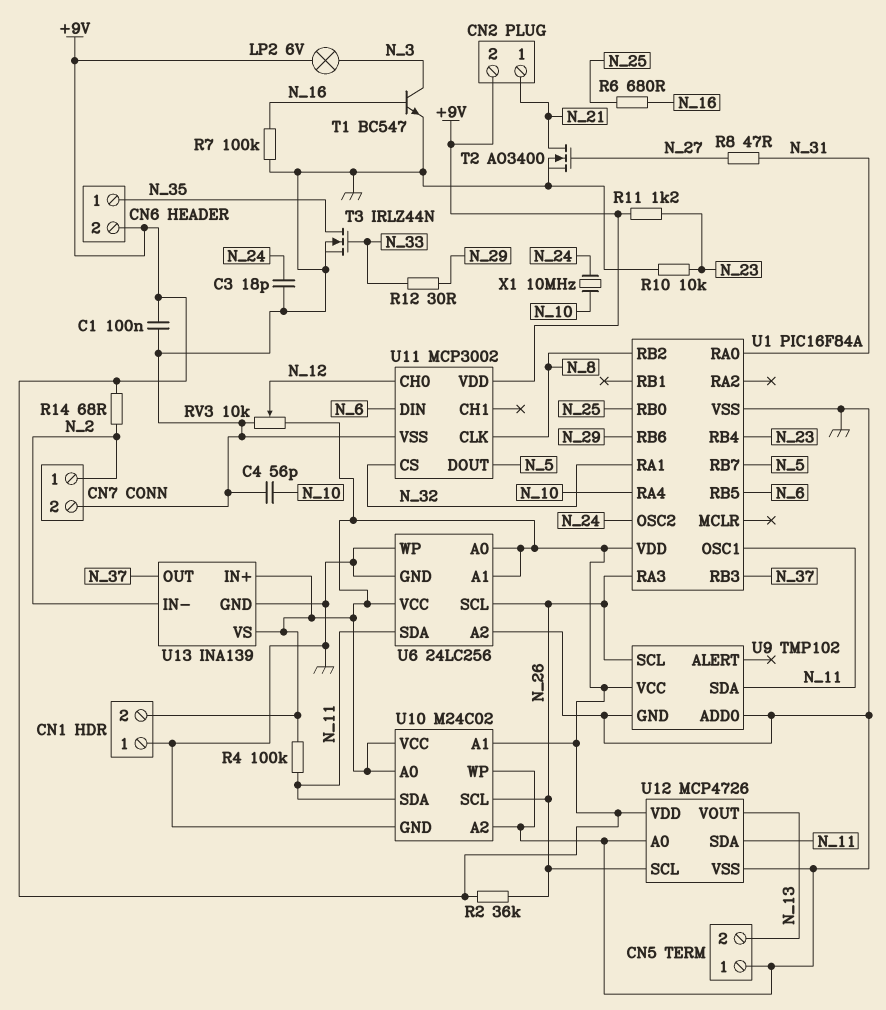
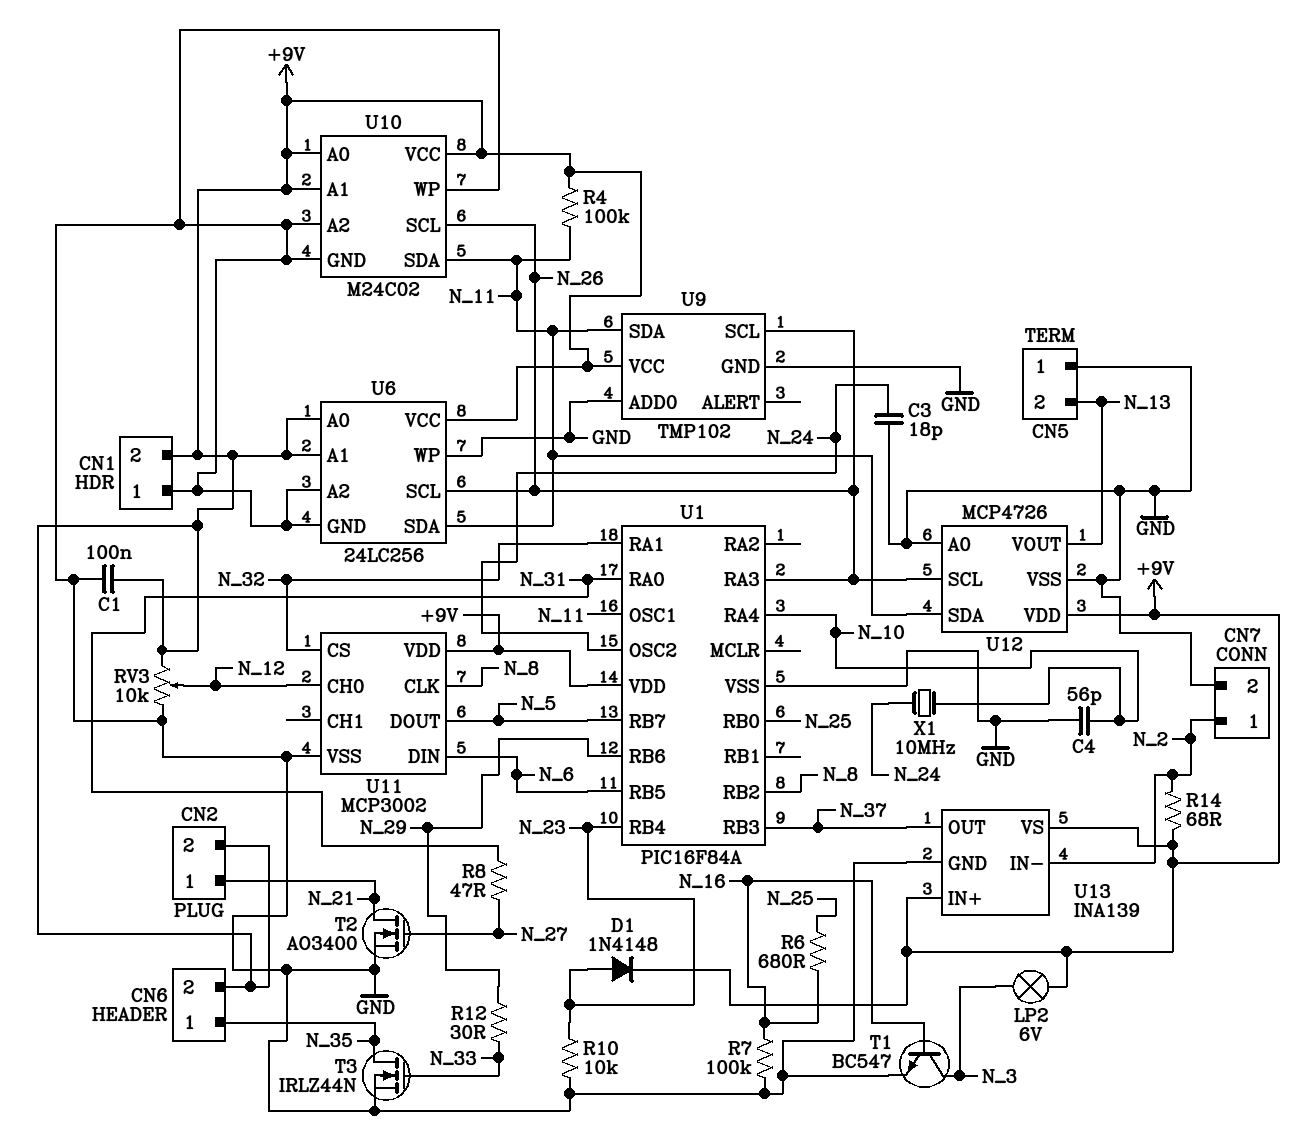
D1: none -> diode 1N4148 (A N_23, K +9V)
R2: 36k (+9V, N_26) -> none
R11: 1.2k (+9V, N_23) -> none

